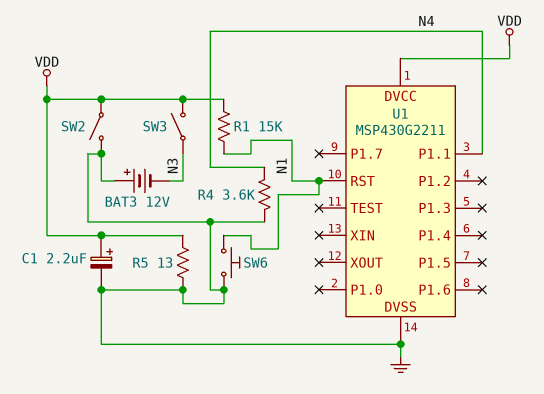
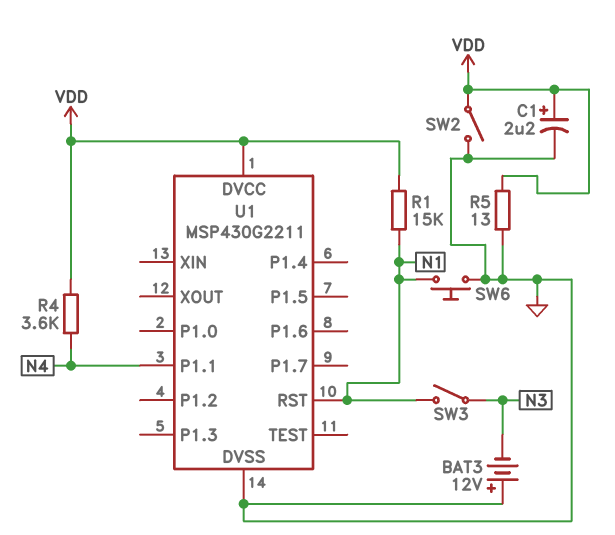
R4: 3.6k (GND, N4) -> 3.6k (N4, VDD)
SW3: switch (N3, VDD) -> switch (N1, N3)

